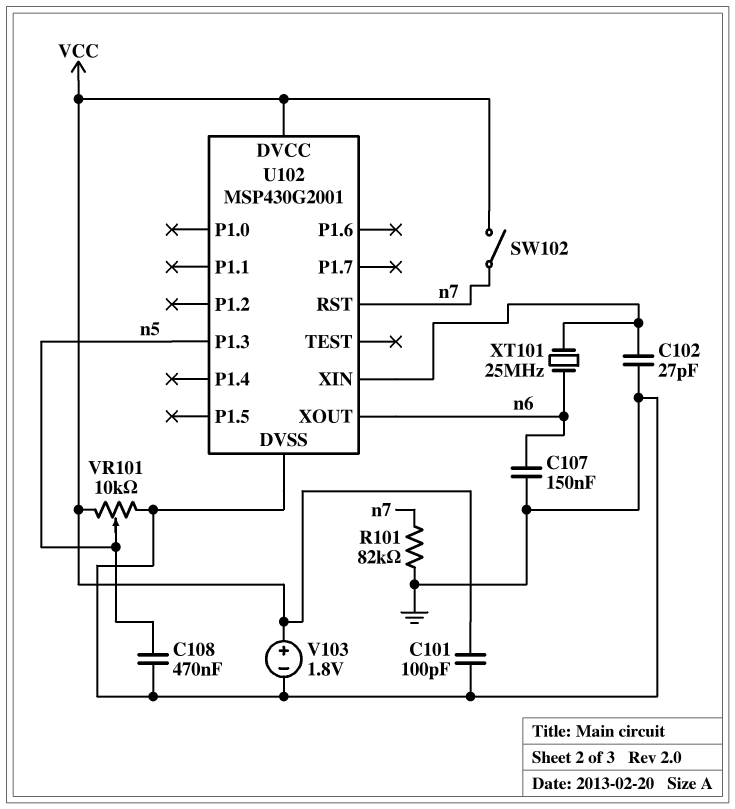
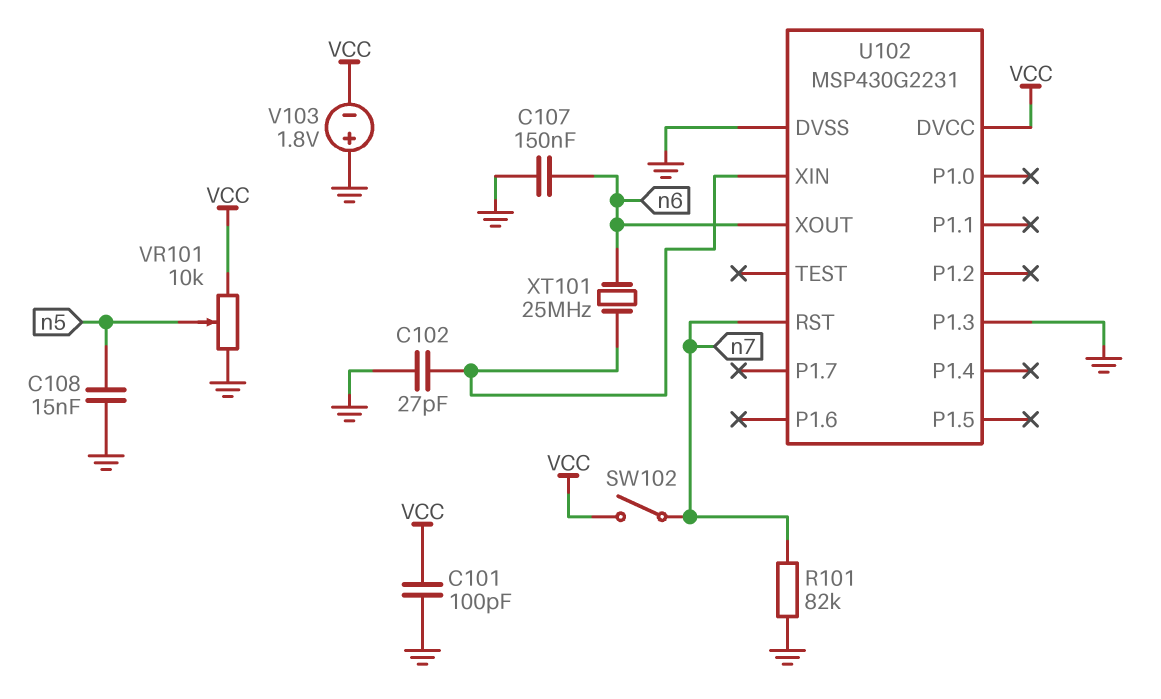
C108: 470nF (GND, n5) -> 15nF (GND, n5)
U102: MSP430G2001 -> MSP430G2231
U102 pin P1.3: n5 -> GND
V103: 1.8V (plus VCC, minus GND) -> 1.8V (plus GND, minus VCC)

